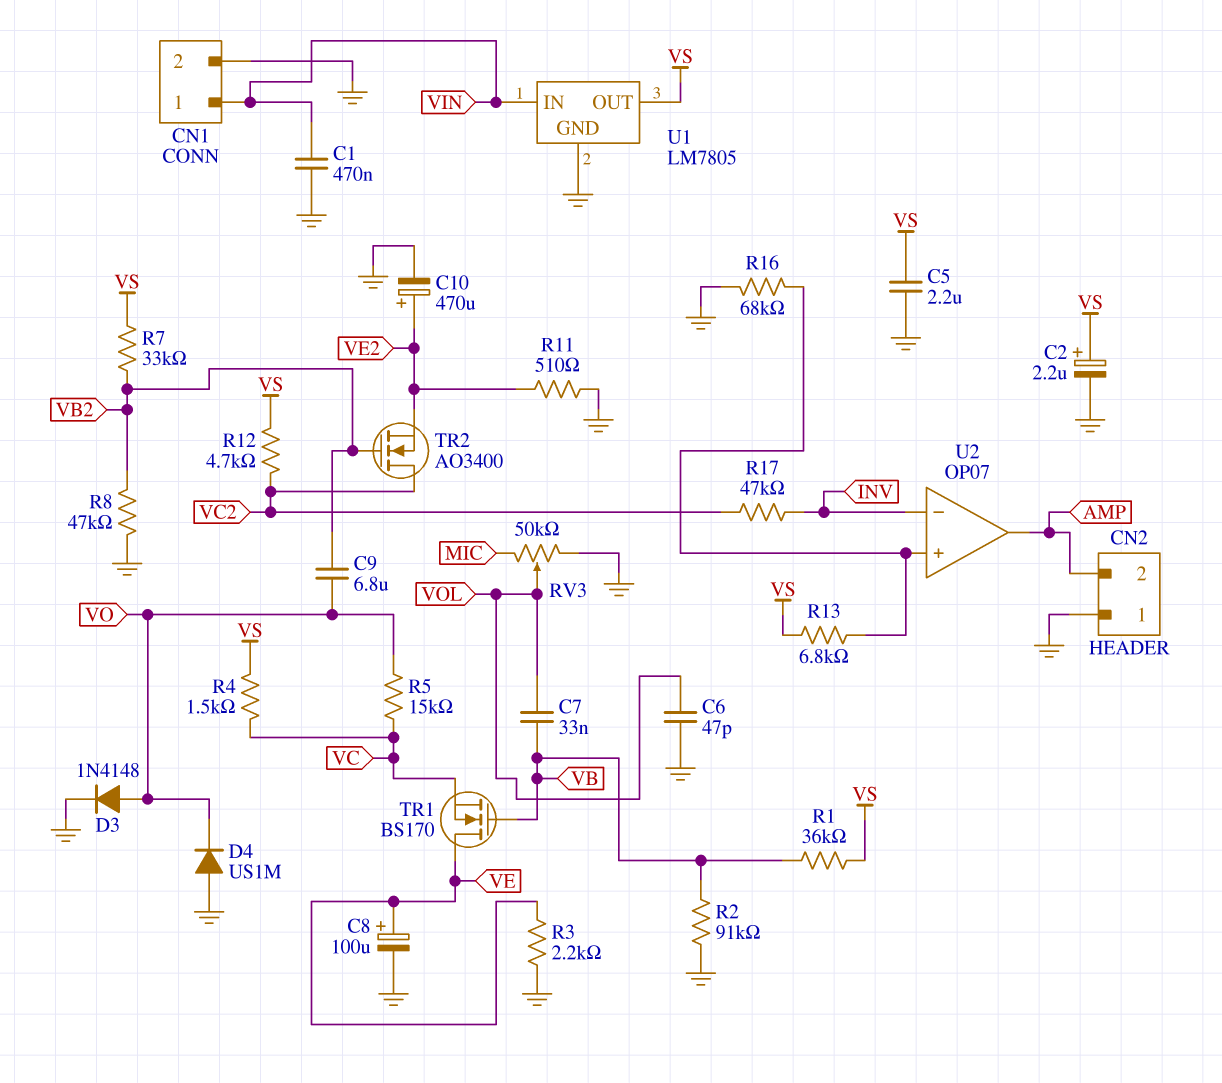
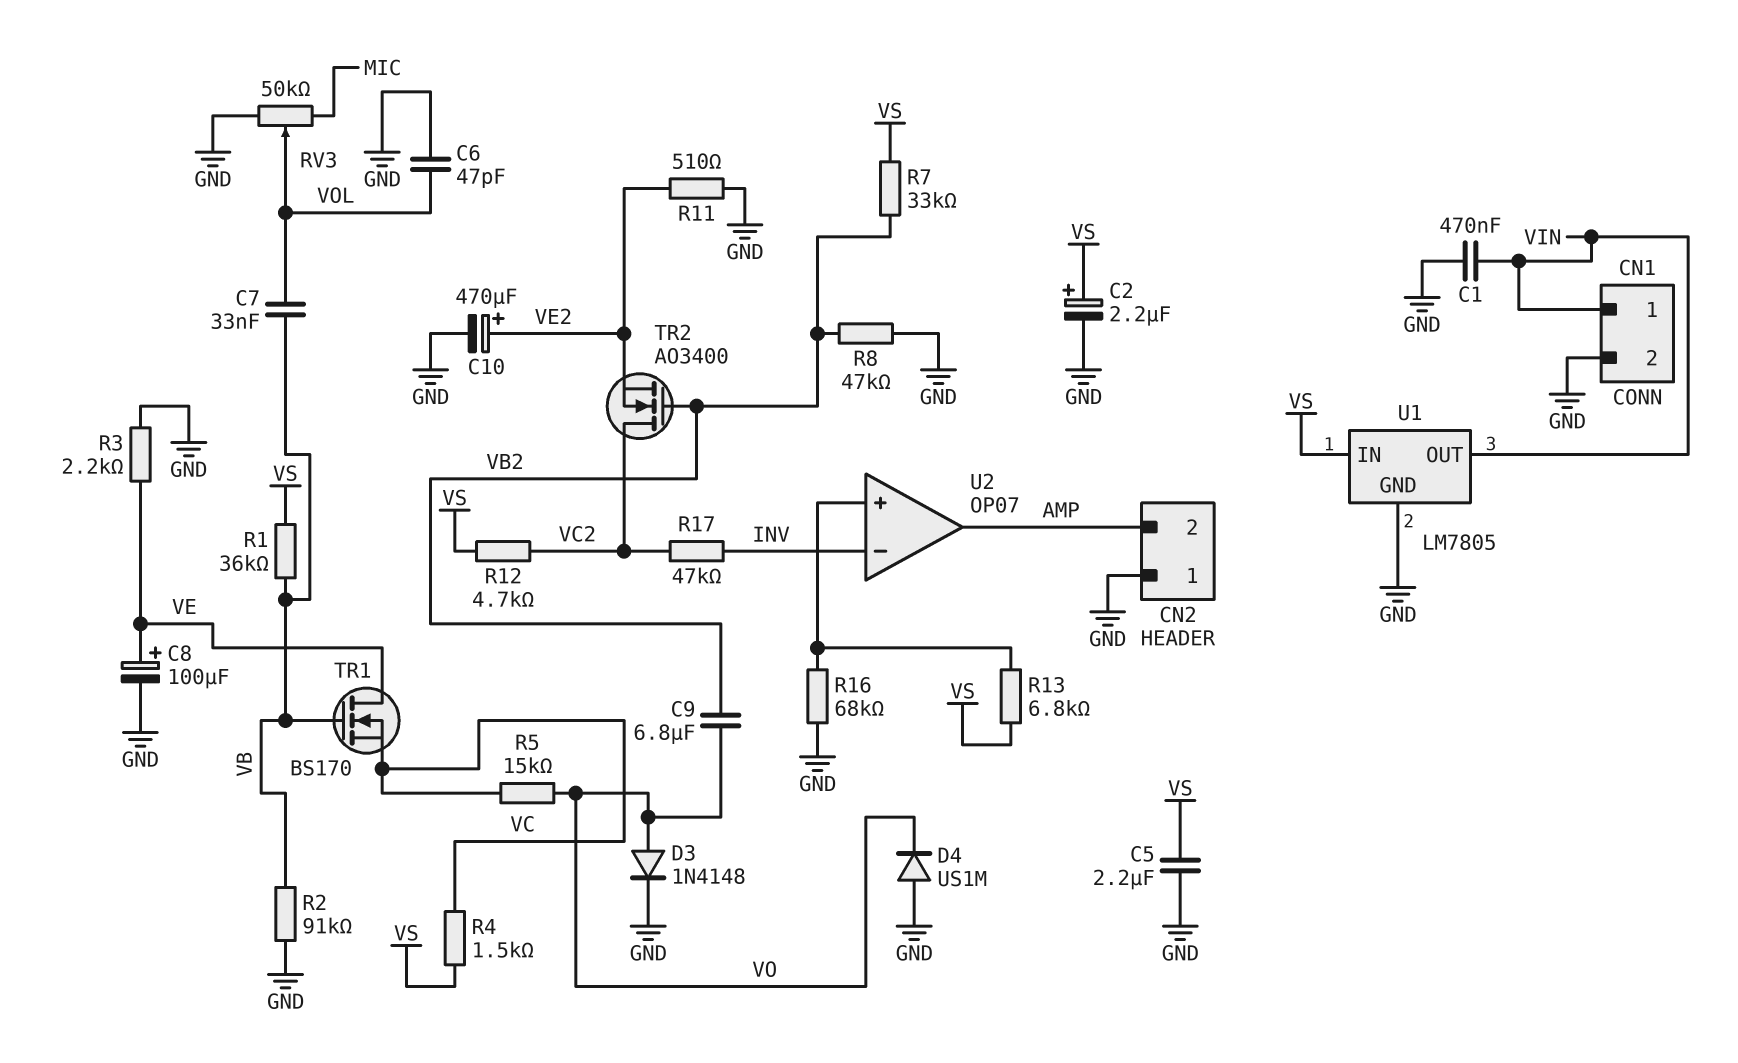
U1 pin IN: VIN -> VS
U1 pin OUT: VS -> VIN

